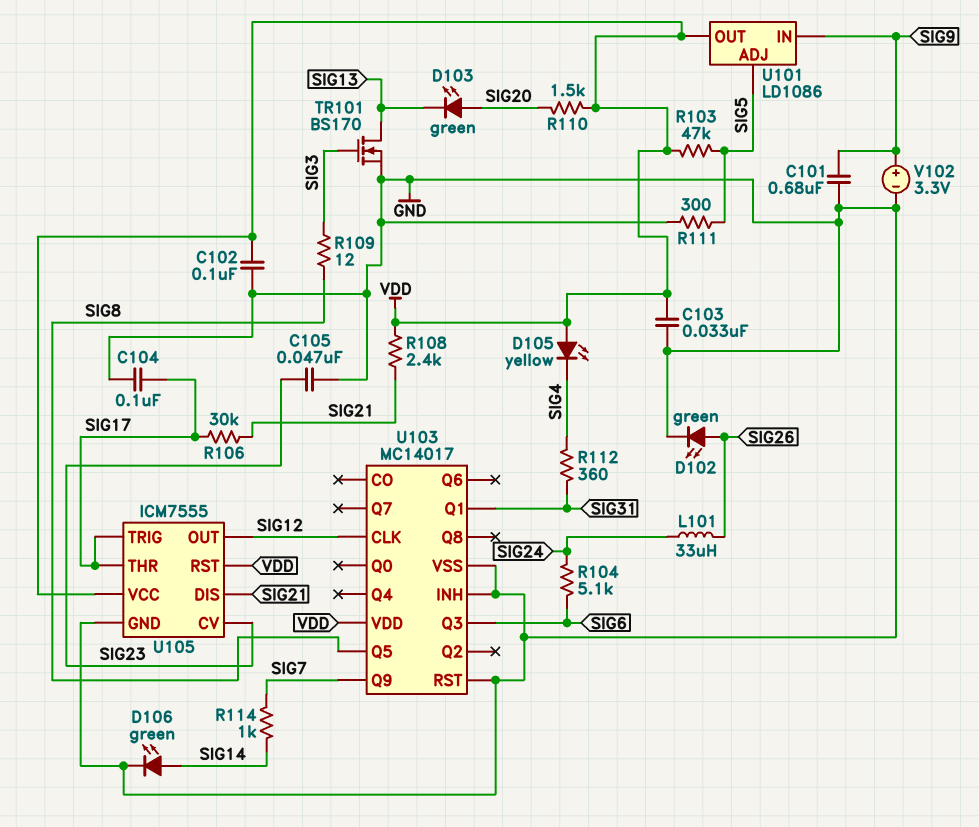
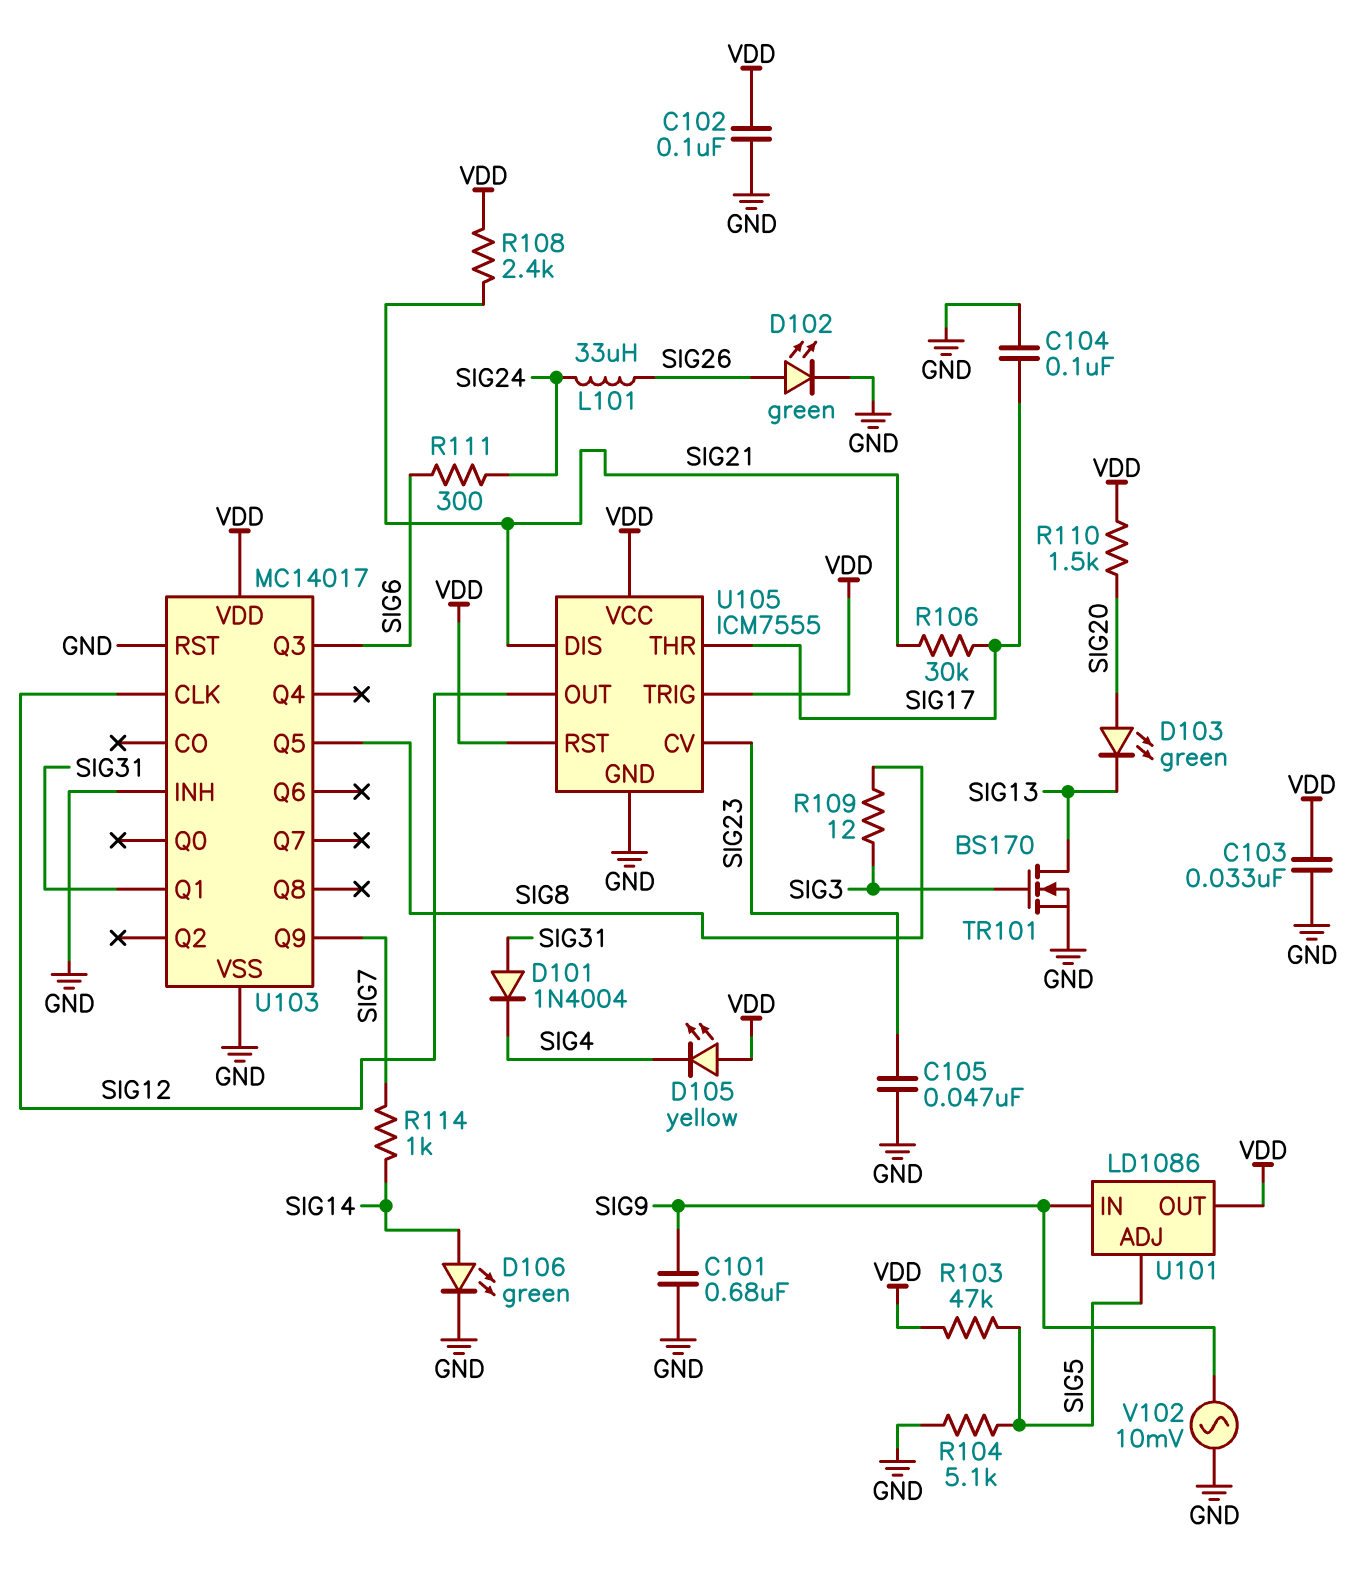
D101: none -> diode 1N4004 (A SIG31, K SIG4)
R104: 5.1k (SIG6, SIG24) -> 5.1k (GND, SIG5)
R111: 300 (GND, SIG5) -> 300 (SIG6, SIG24)
R112: 360 (SIG4, SIG31) -> none
U105 pin TRIG: SIG17 -> VDD
V102: 3.3V (plus SIG9, minus GND) -> AC 10mV (GND, SIG9)

